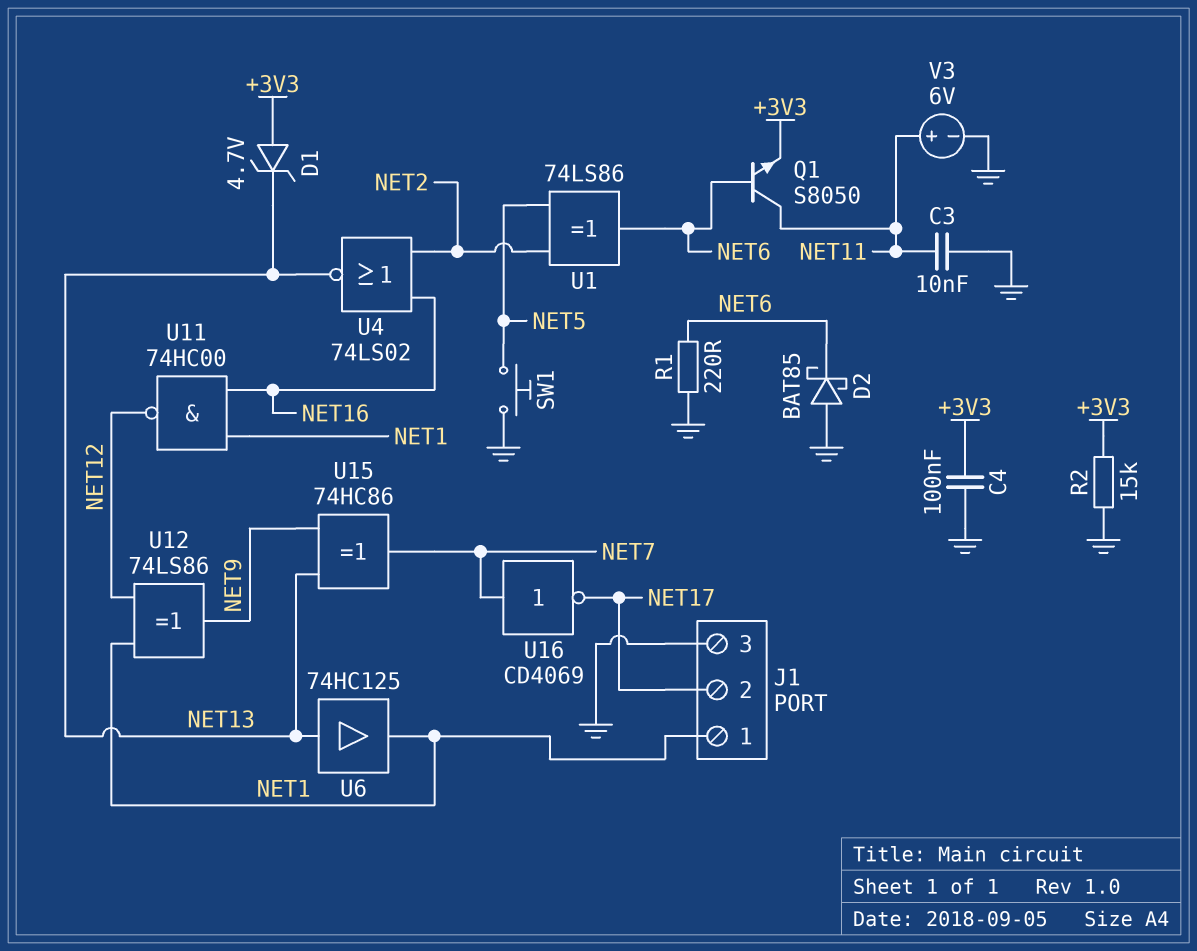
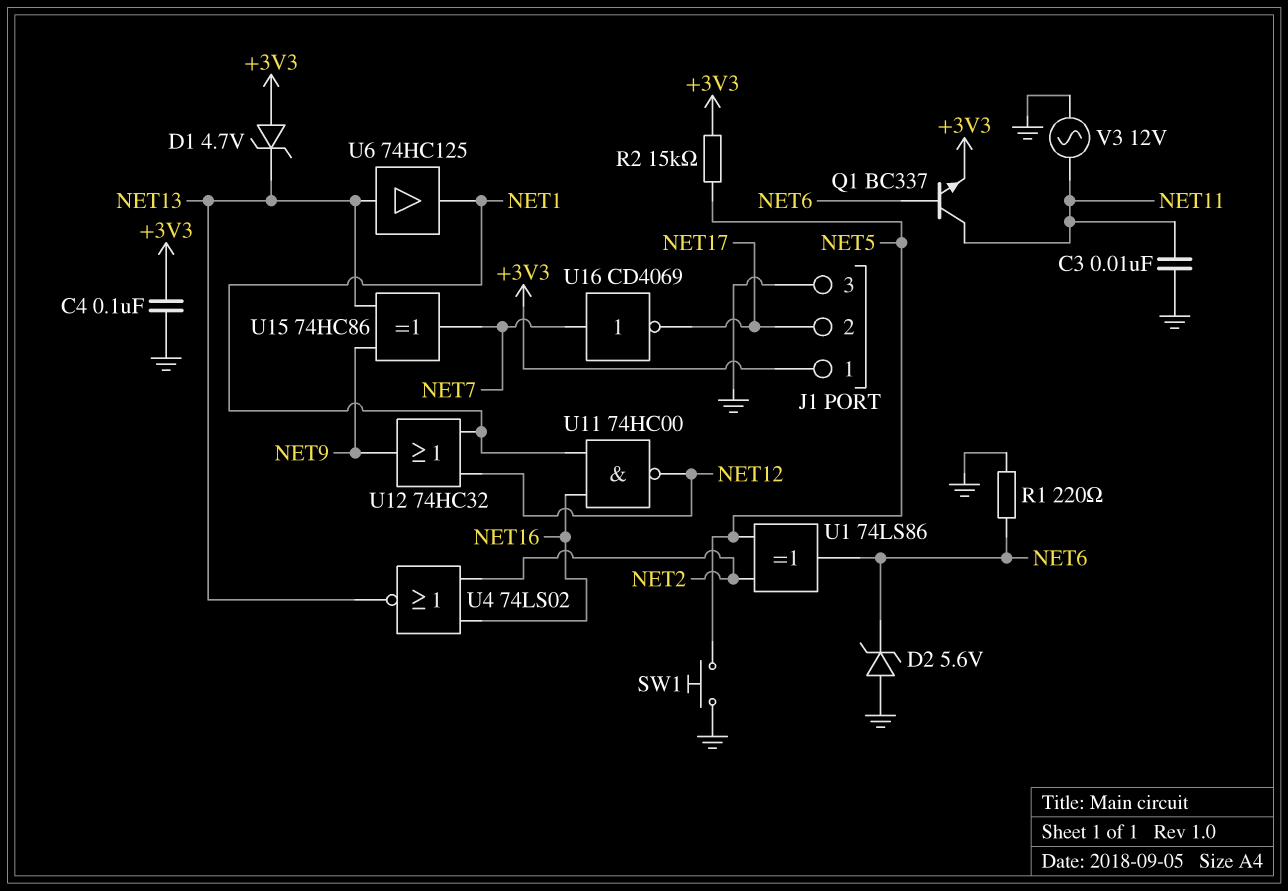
D2: schottky BAT85 (A GND, K NET6) -> zener 5.6V (A GND, K NET6)
J1 pin 1: NET1 -> +3V3
Q1: NPN S8050 (B NET6, C NET11, E +3V3) -> NPN BC337 (B NET6, C NET11, E +3V3)
R2: 15k (+3V3, GND) -> 15k (+3V3, NET5)
U12: XOR 74LS86 (in NET1, in NET12, out NET9) -> OR 74HC32 (in NET1, in NET12, out NET9)
V3: 6V (plus NET11, minus GND) -> AC 12V (GND, NET11)

